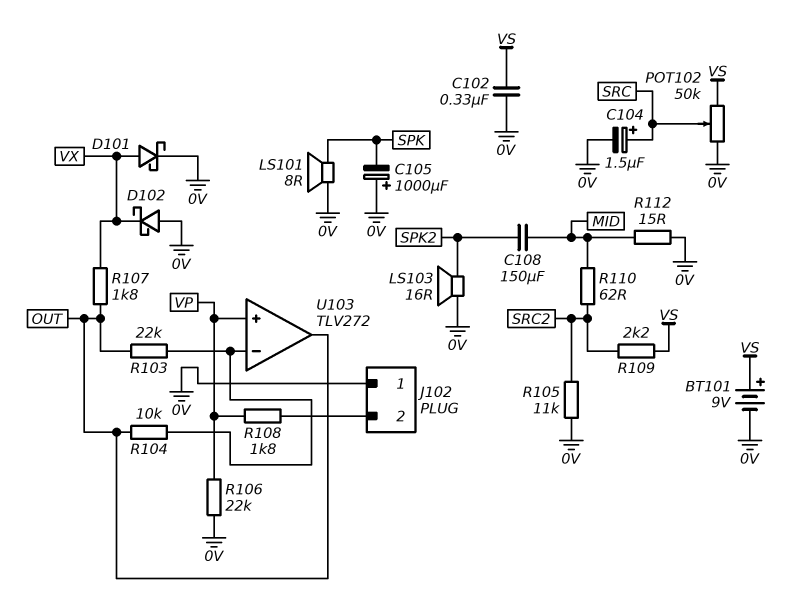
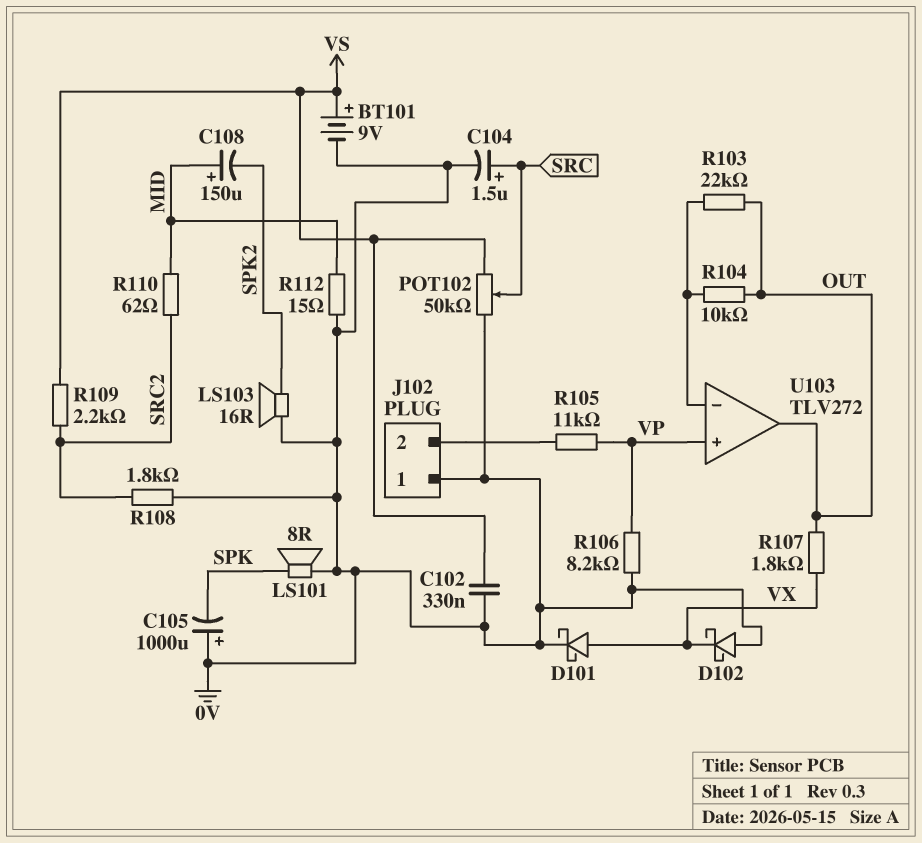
C108: 150uF (MID, SPK2) -> 150uF (plus MID, minus SPK2)
R105: 11k (0V, SRC2) -> 11k (J102/2, VP)
R106: 22k (0V, VP) -> 8.2k (0V, VP)
R108: 1.8k (J102/2, VP) -> 1.8k (0V, SRC2)

